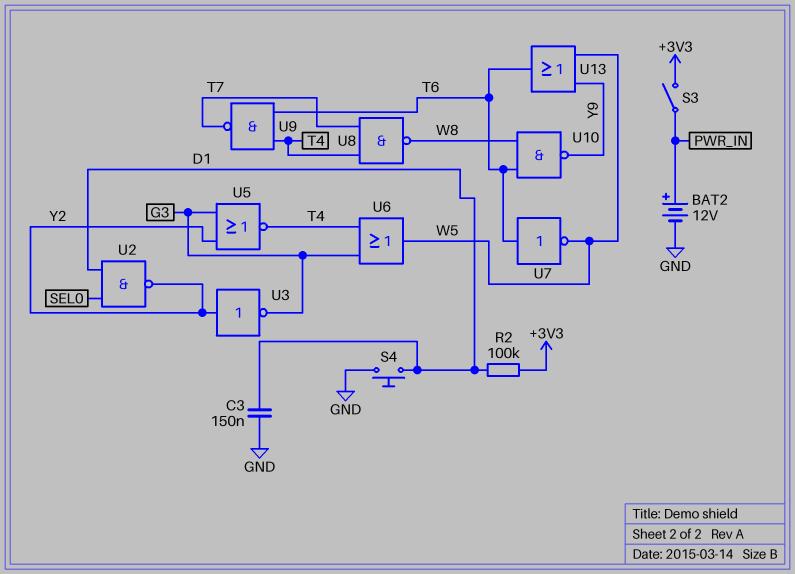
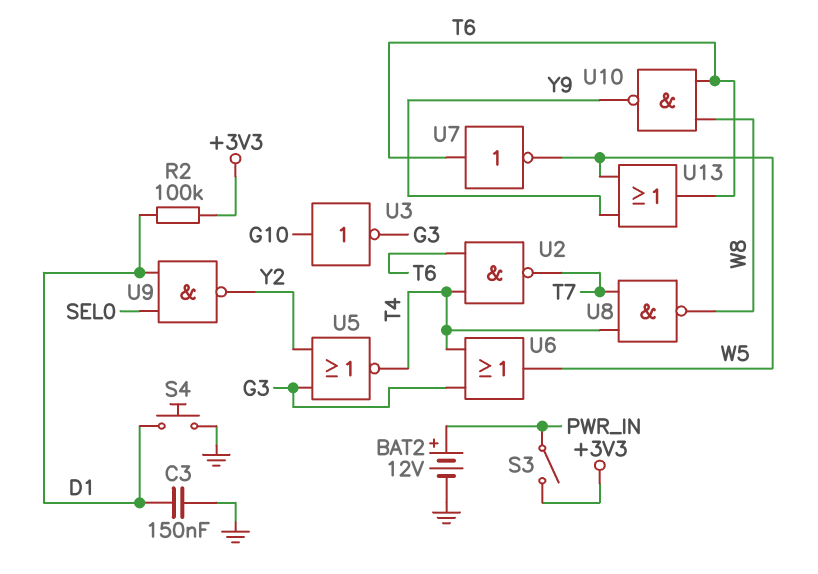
U2: NAND (in D1, in SEL0, out Y2) -> NAND (in T4, in T6, out T7)
U3: NOT (in Y2, out G3) -> NOT (in G10, out G3)
U9: NAND (in T4, in T6, out T7) -> NAND (in D1, in SEL0, out Y2)

